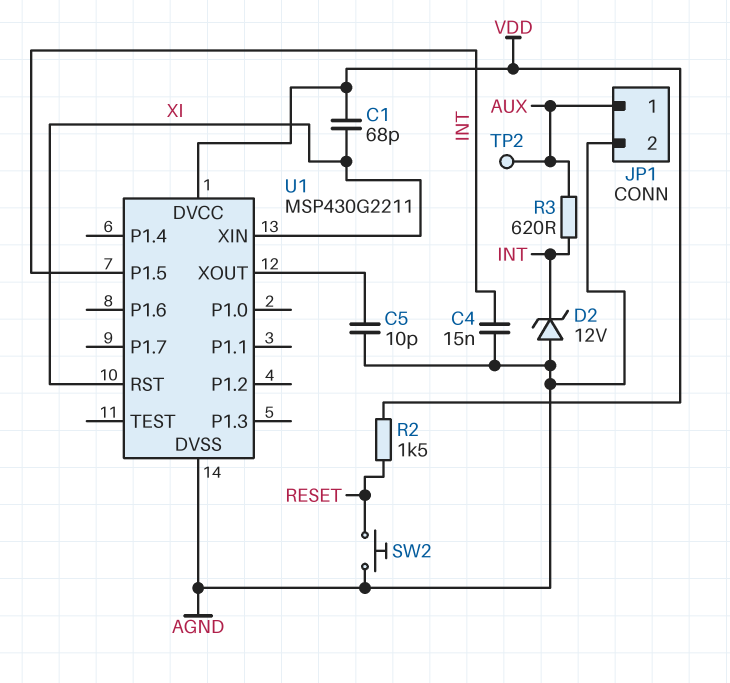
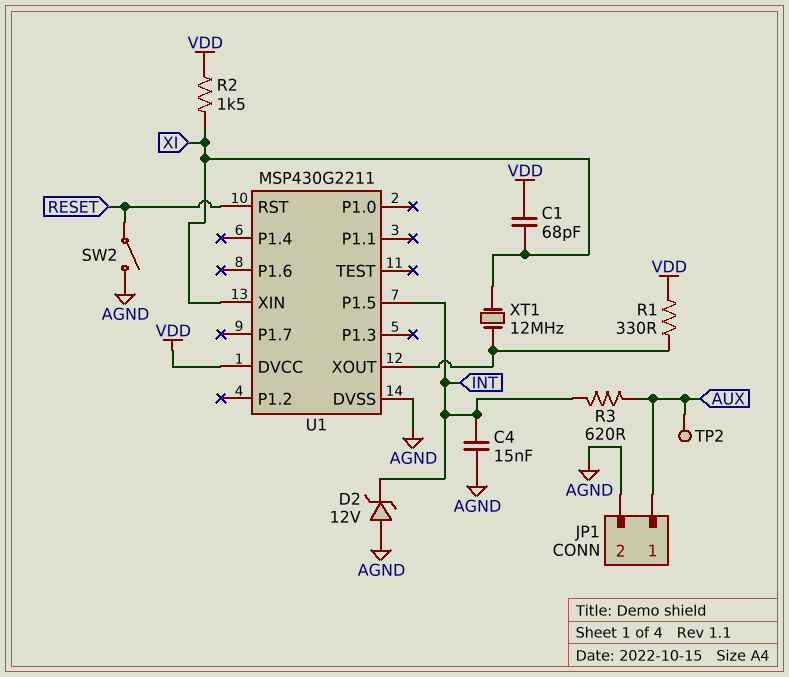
C5: 10pF (AGND, U1/XOUT) -> none
R1: none -> 330 (U1/XOUT, VDD)
R2: 1.5k (RESET, VDD) -> 1.5k (VDD, XI)
SW2: button (AGND, RESET) -> switch (AGND, RESET)
U1 pin RST: XI -> RESET
XT1: none -> 12MHz (U1/XOUT, XI)

